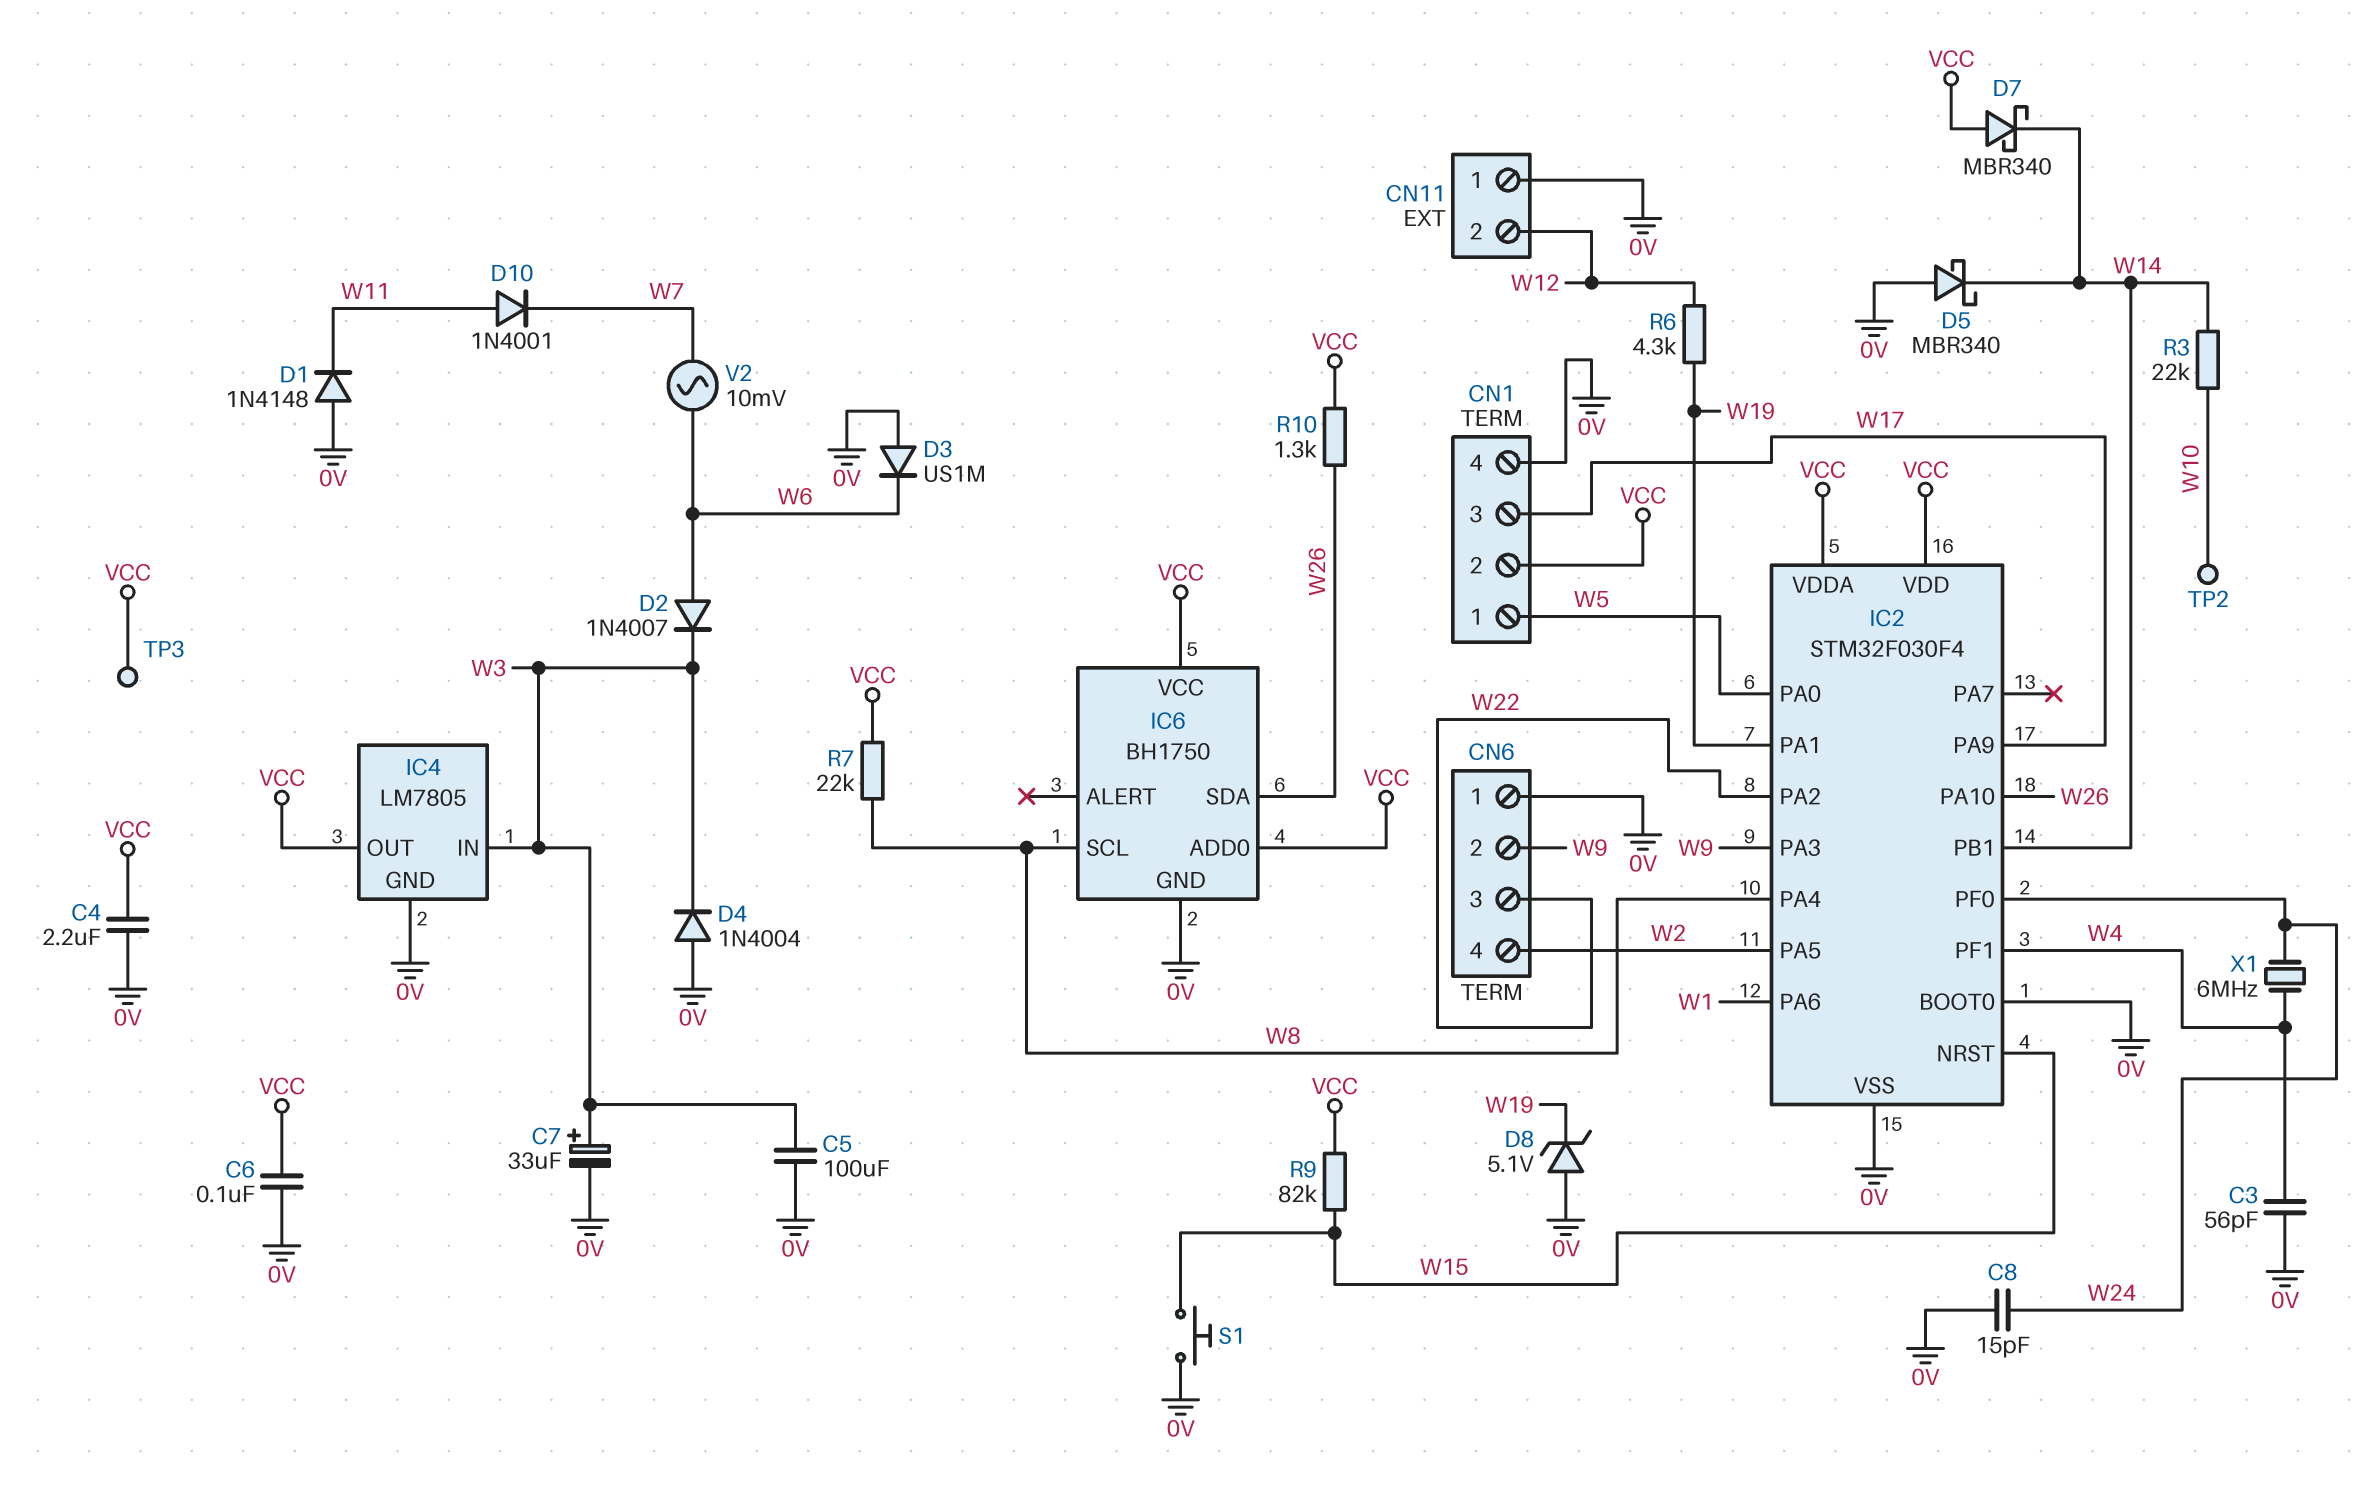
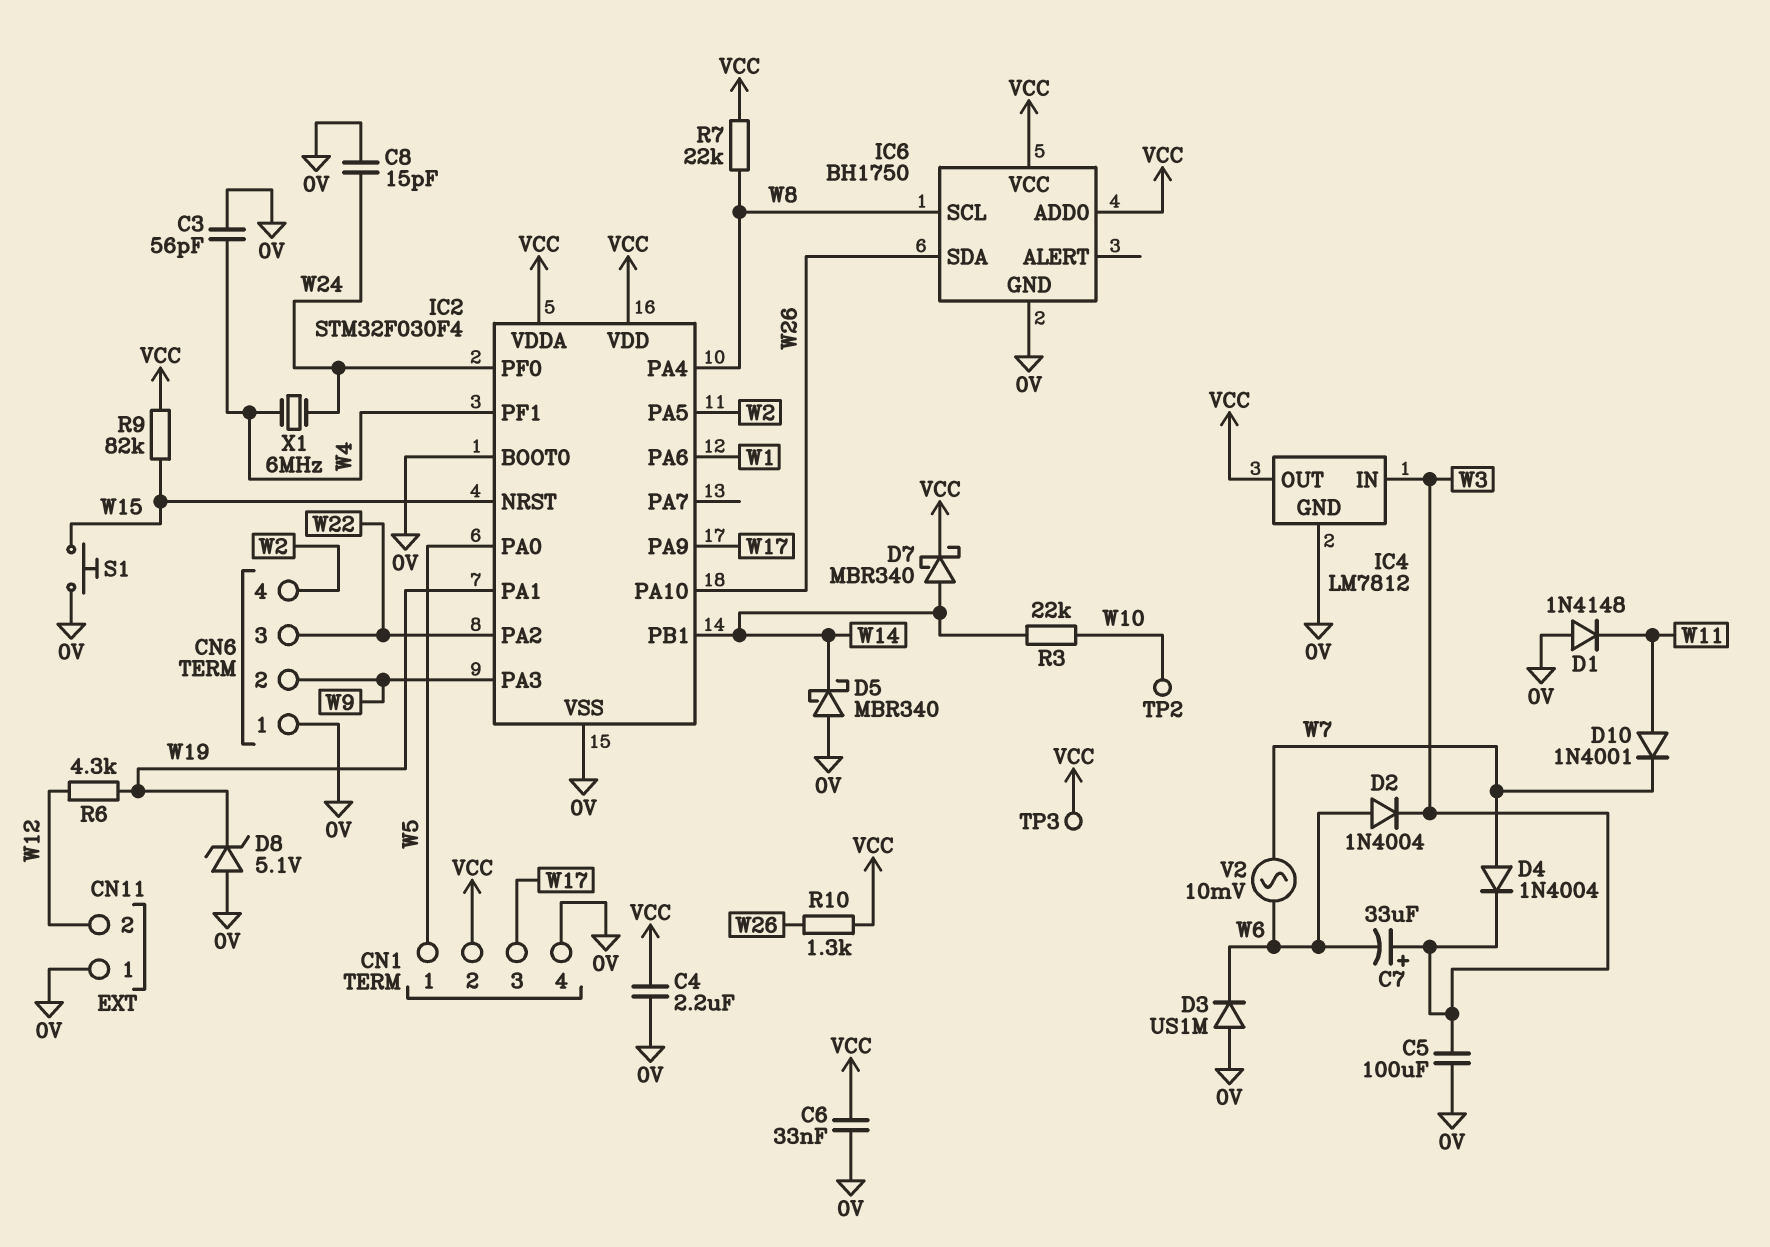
C6: 100nF (0V, VCC) -> 33nF (0V, VCC)
C7: 33uF (plus W3, minus 0V) -> 33uF (plus W3, minus W6)
D2: diode 1N4007 (A W6, K W3) -> diode 1N4004 (A W6, K W3)
D4: diode 1N4004 (A 0V, K W3) -> diode 1N4004 (A W7, K W3)
D7: schottky MBR340 (A VCC, K W14) -> schottky MBR340 (A W14, K VCC)
IC4: LM7805 -> LM7812

